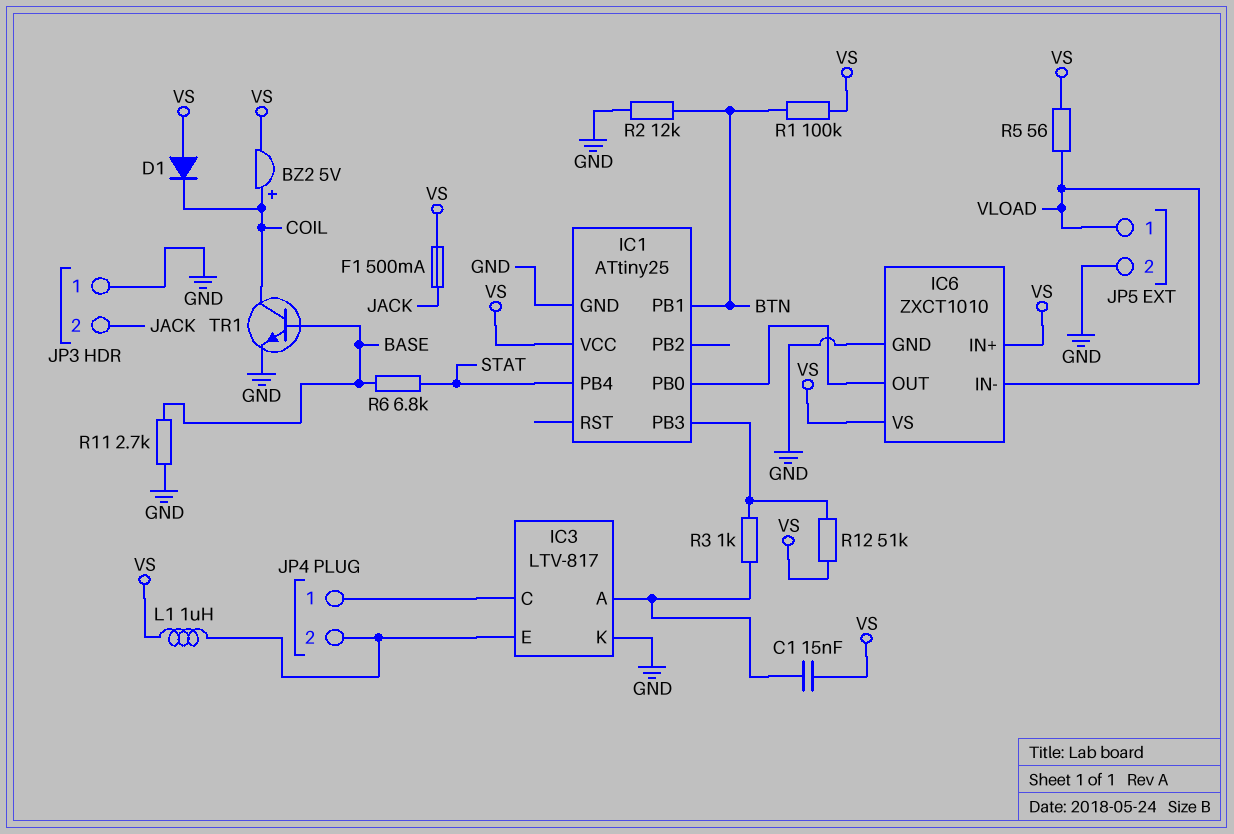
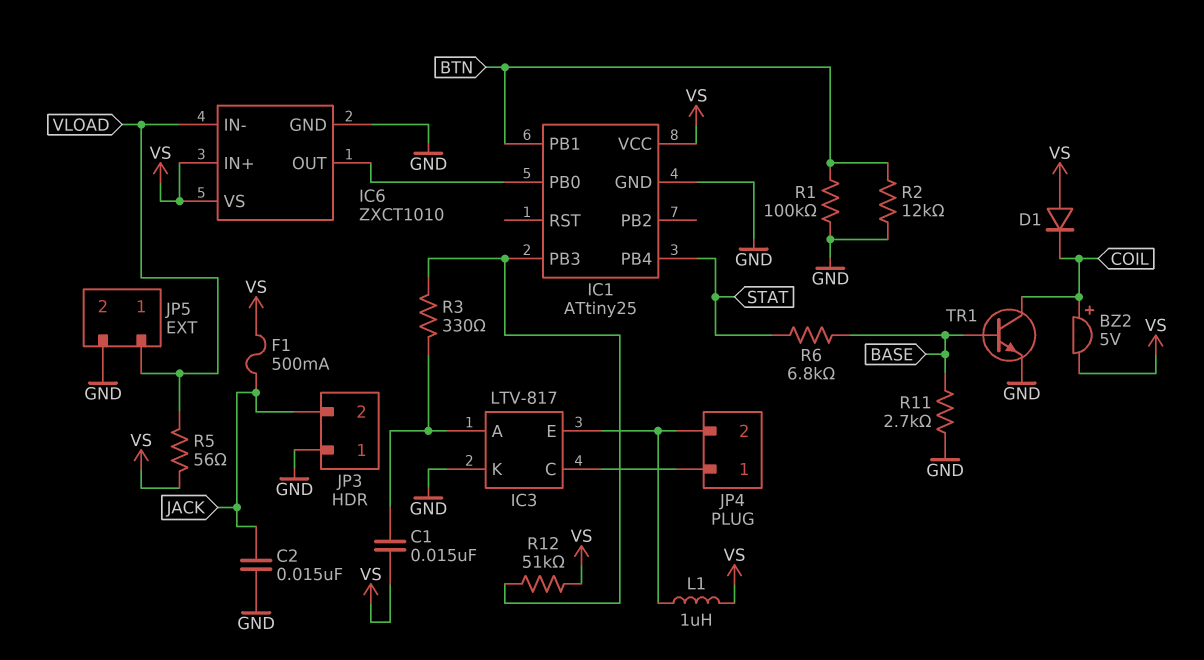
C2: none -> 15nF (GND, JACK)
R1: 100k (BTN, VS) -> 100k (BTN, GND)
R3: 1k (IC1/PB3, IC3/A) -> 330 (IC1/PB3, IC3/A)

